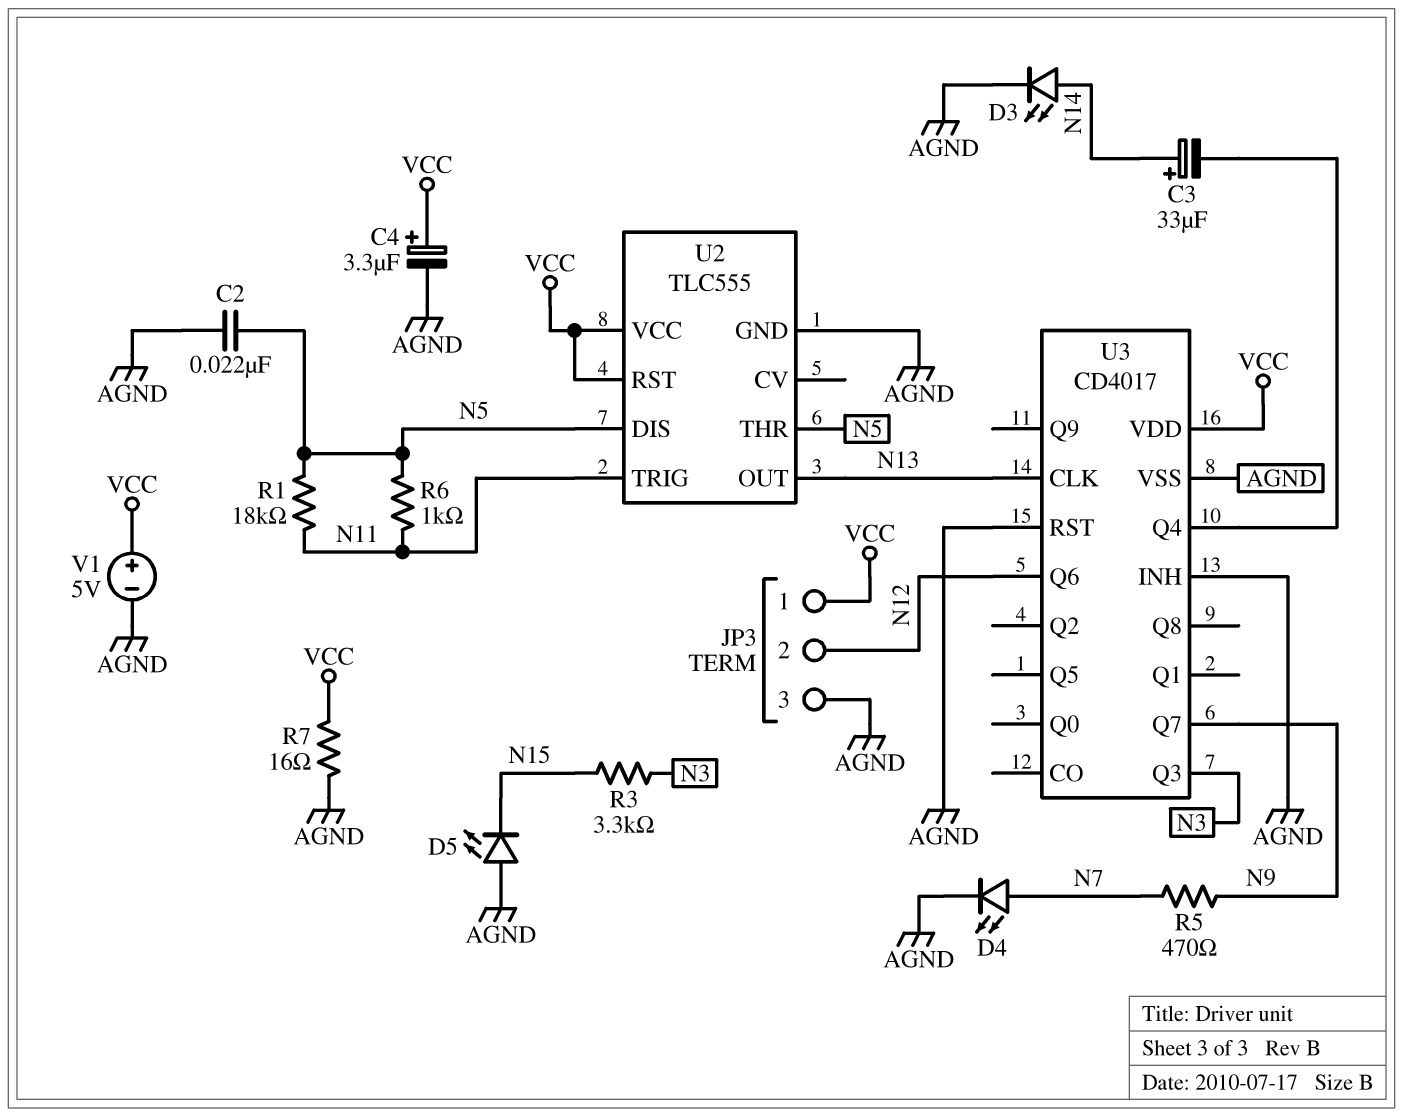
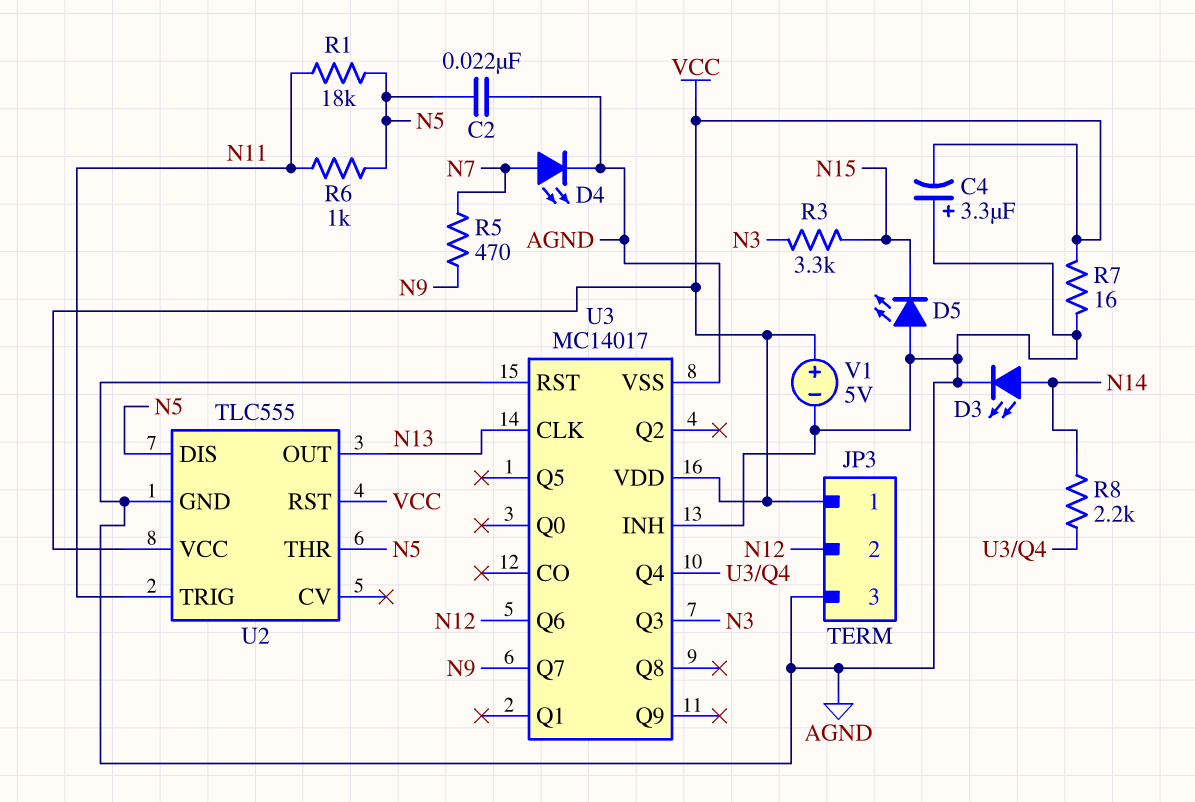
C3: 33uF (plus N14, minus U3/Q4) -> none
C4: 3.3uF (plus VCC, minus AGND) -> 3.3uF (plus AGND, minus VCC)
R8: none -> 2.2k (N14, U3/Q4)
U3: CD4017 -> MC14017

